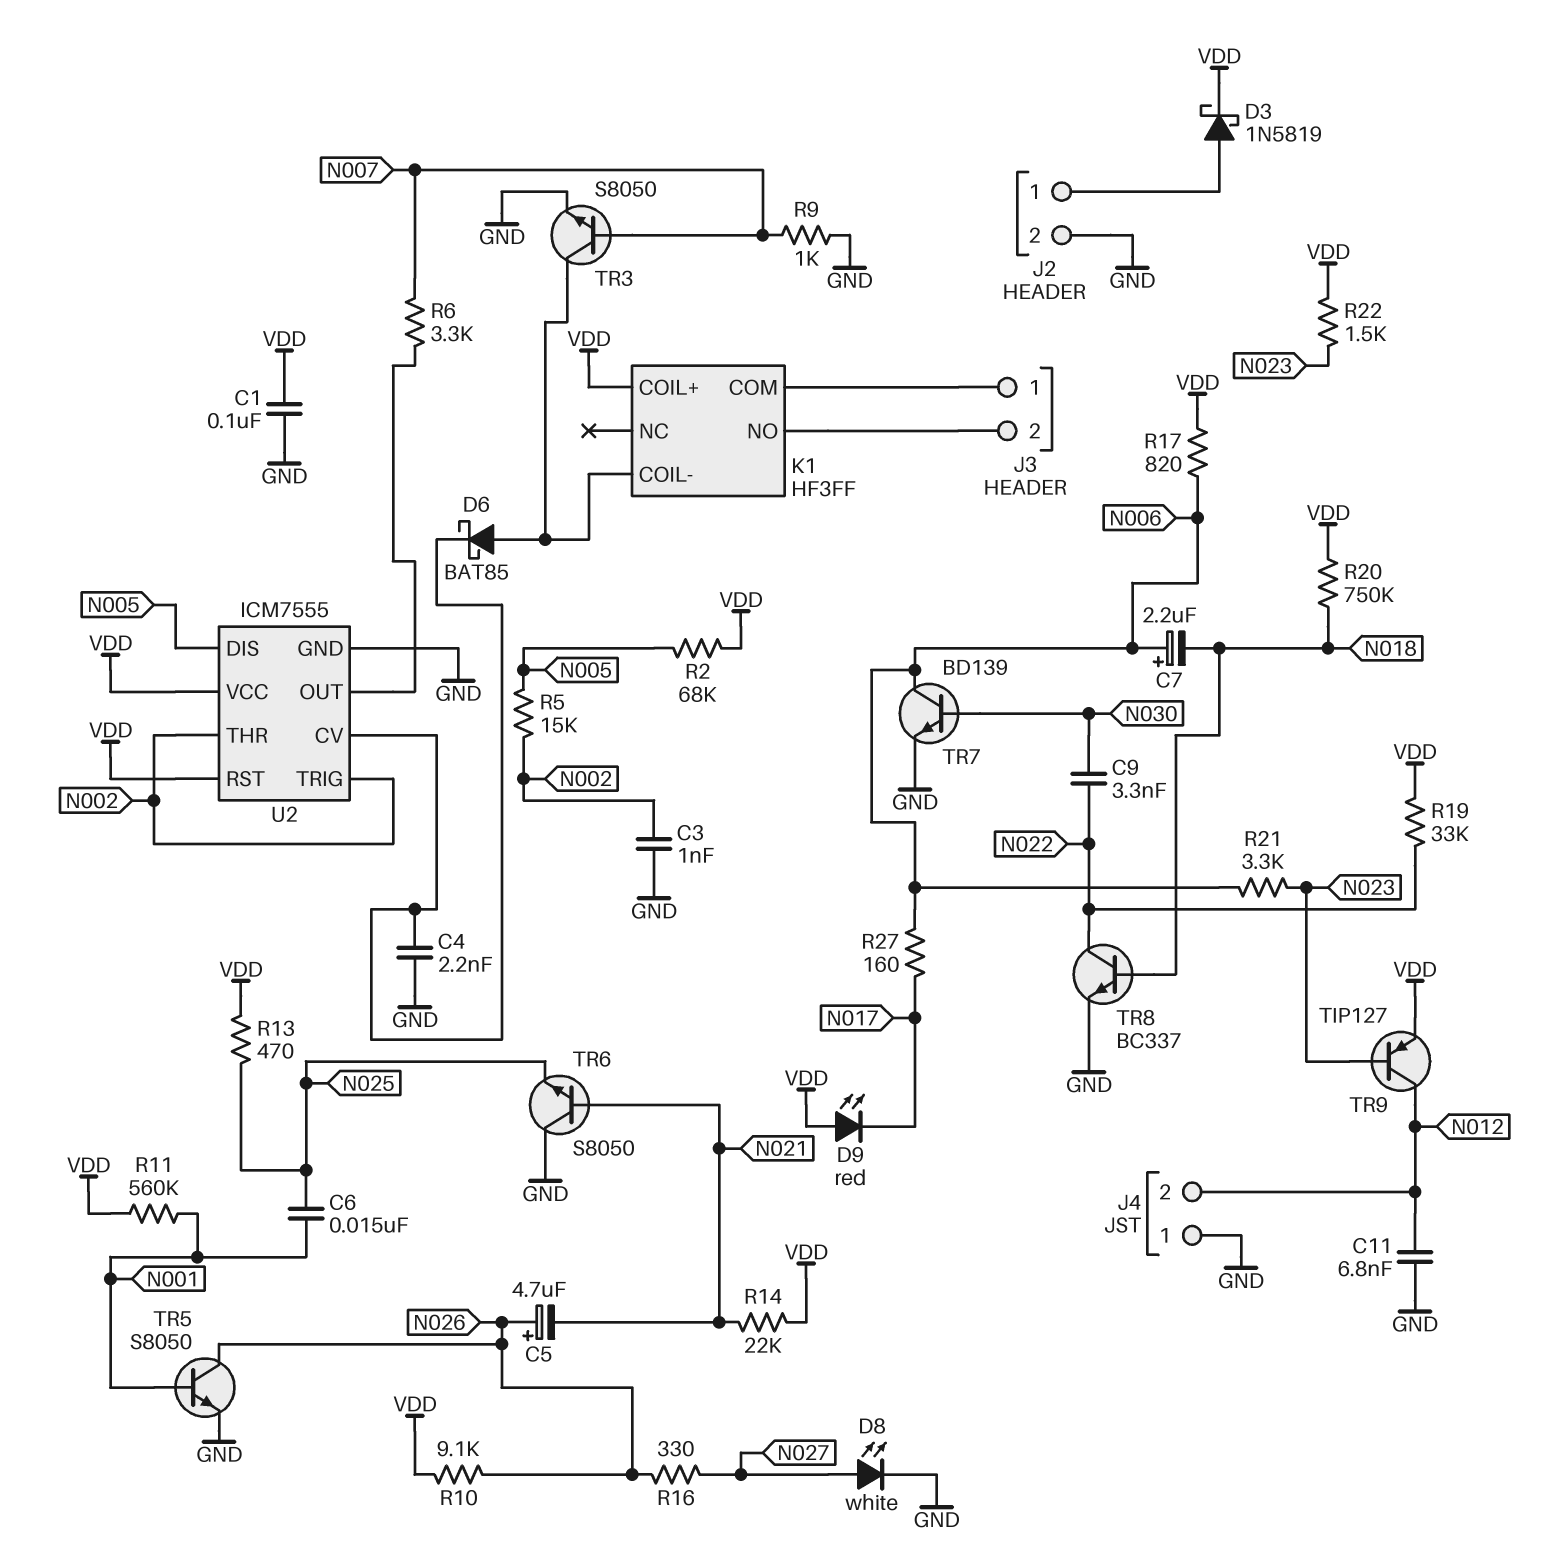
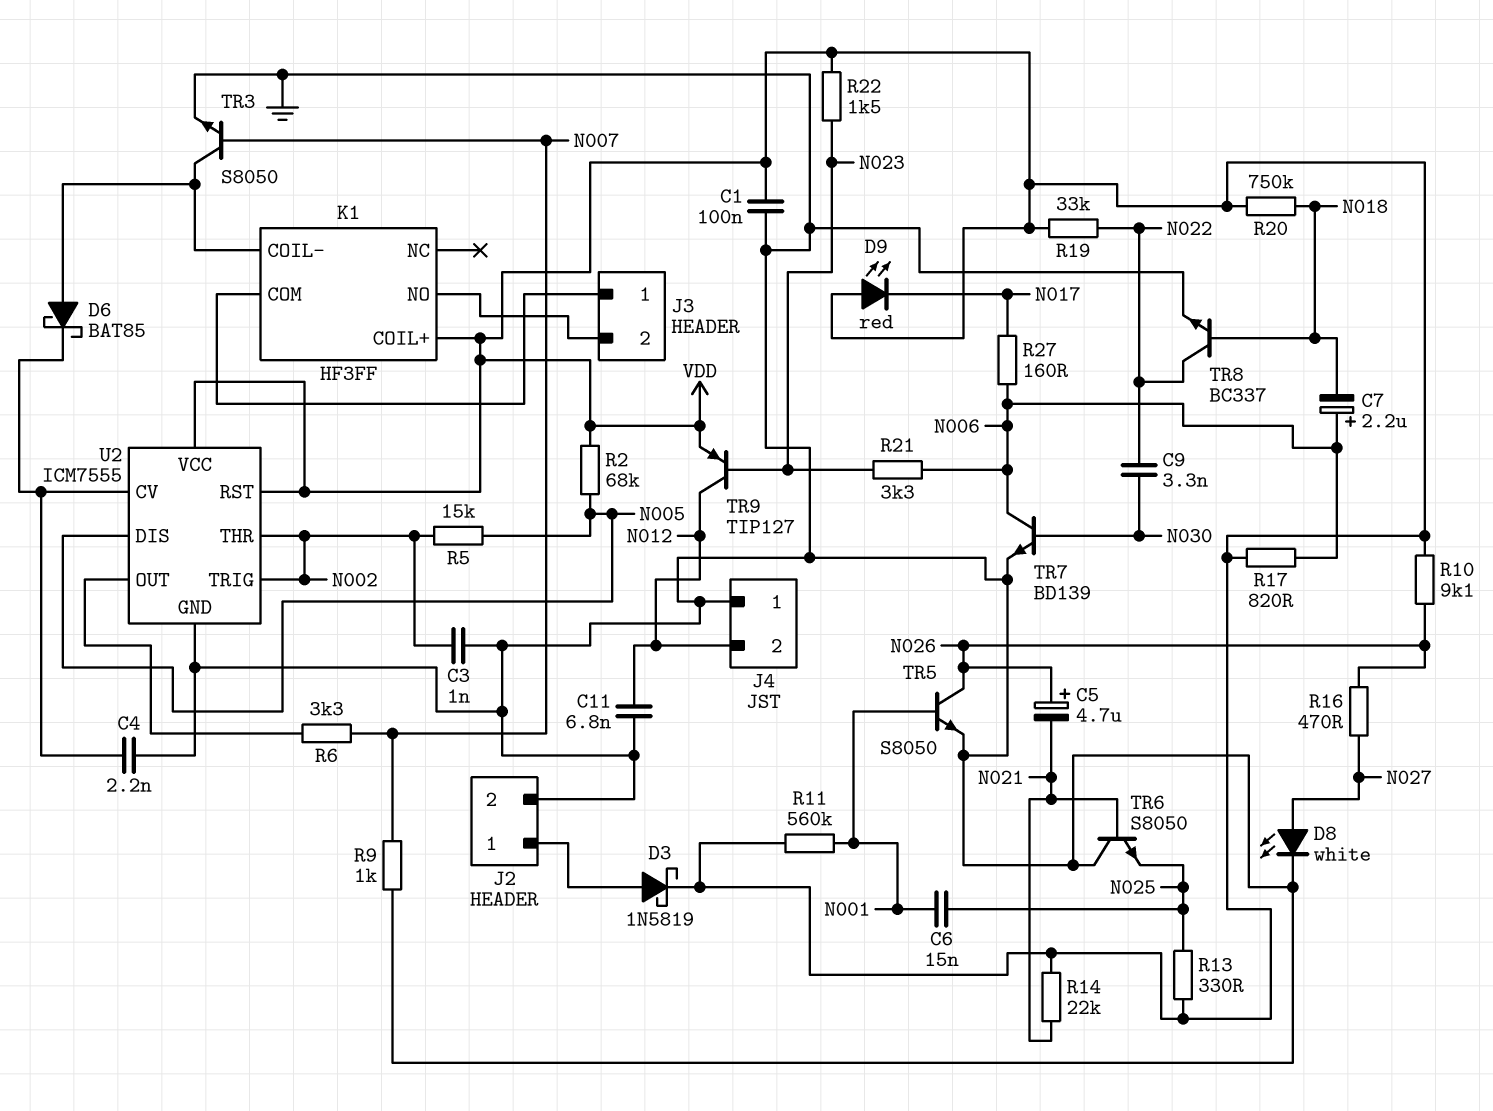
R13: 470 (N025, VDD) -> 330 (N025, VDD)
R16: 330 (N026, N027) -> 470 (N026, N027)

